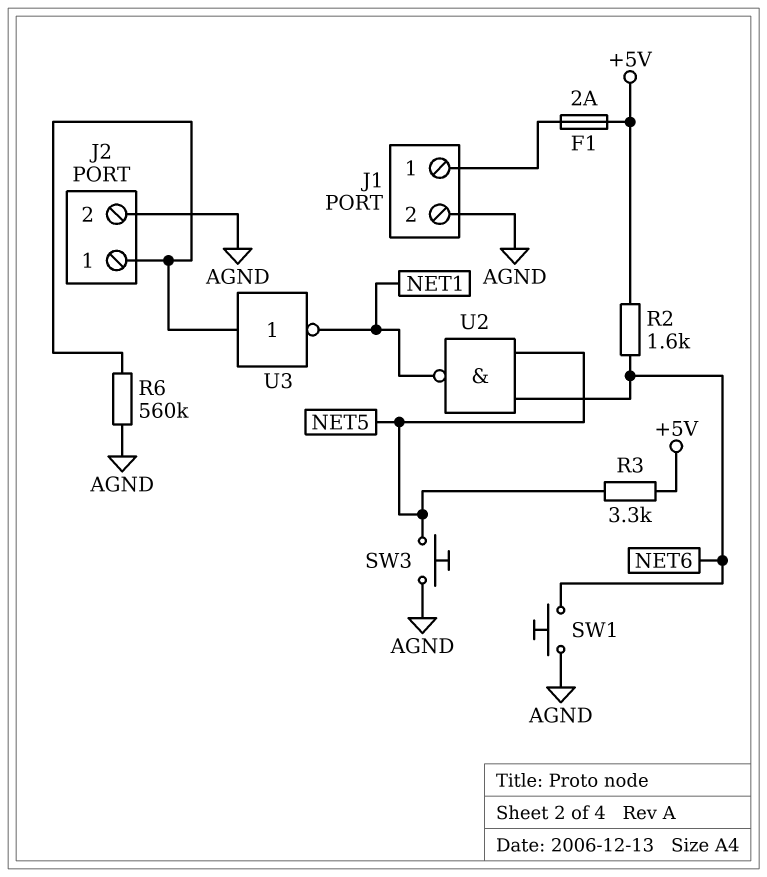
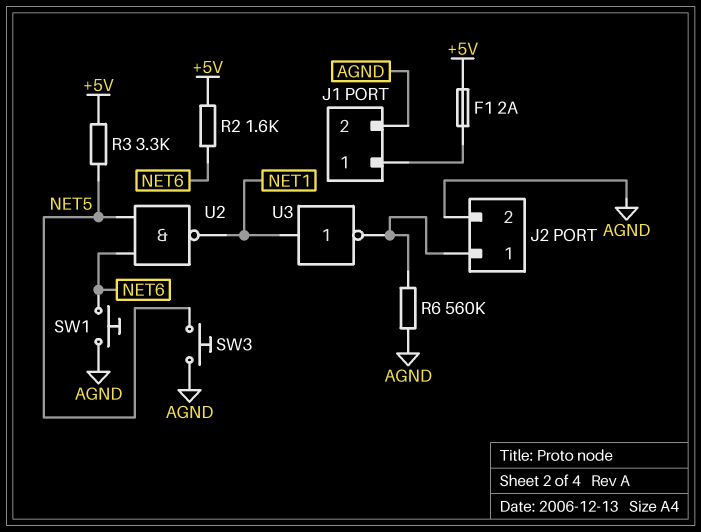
U3: NOT (in J2/1, out NET1) -> NOT (in NET1, out J2/1)

